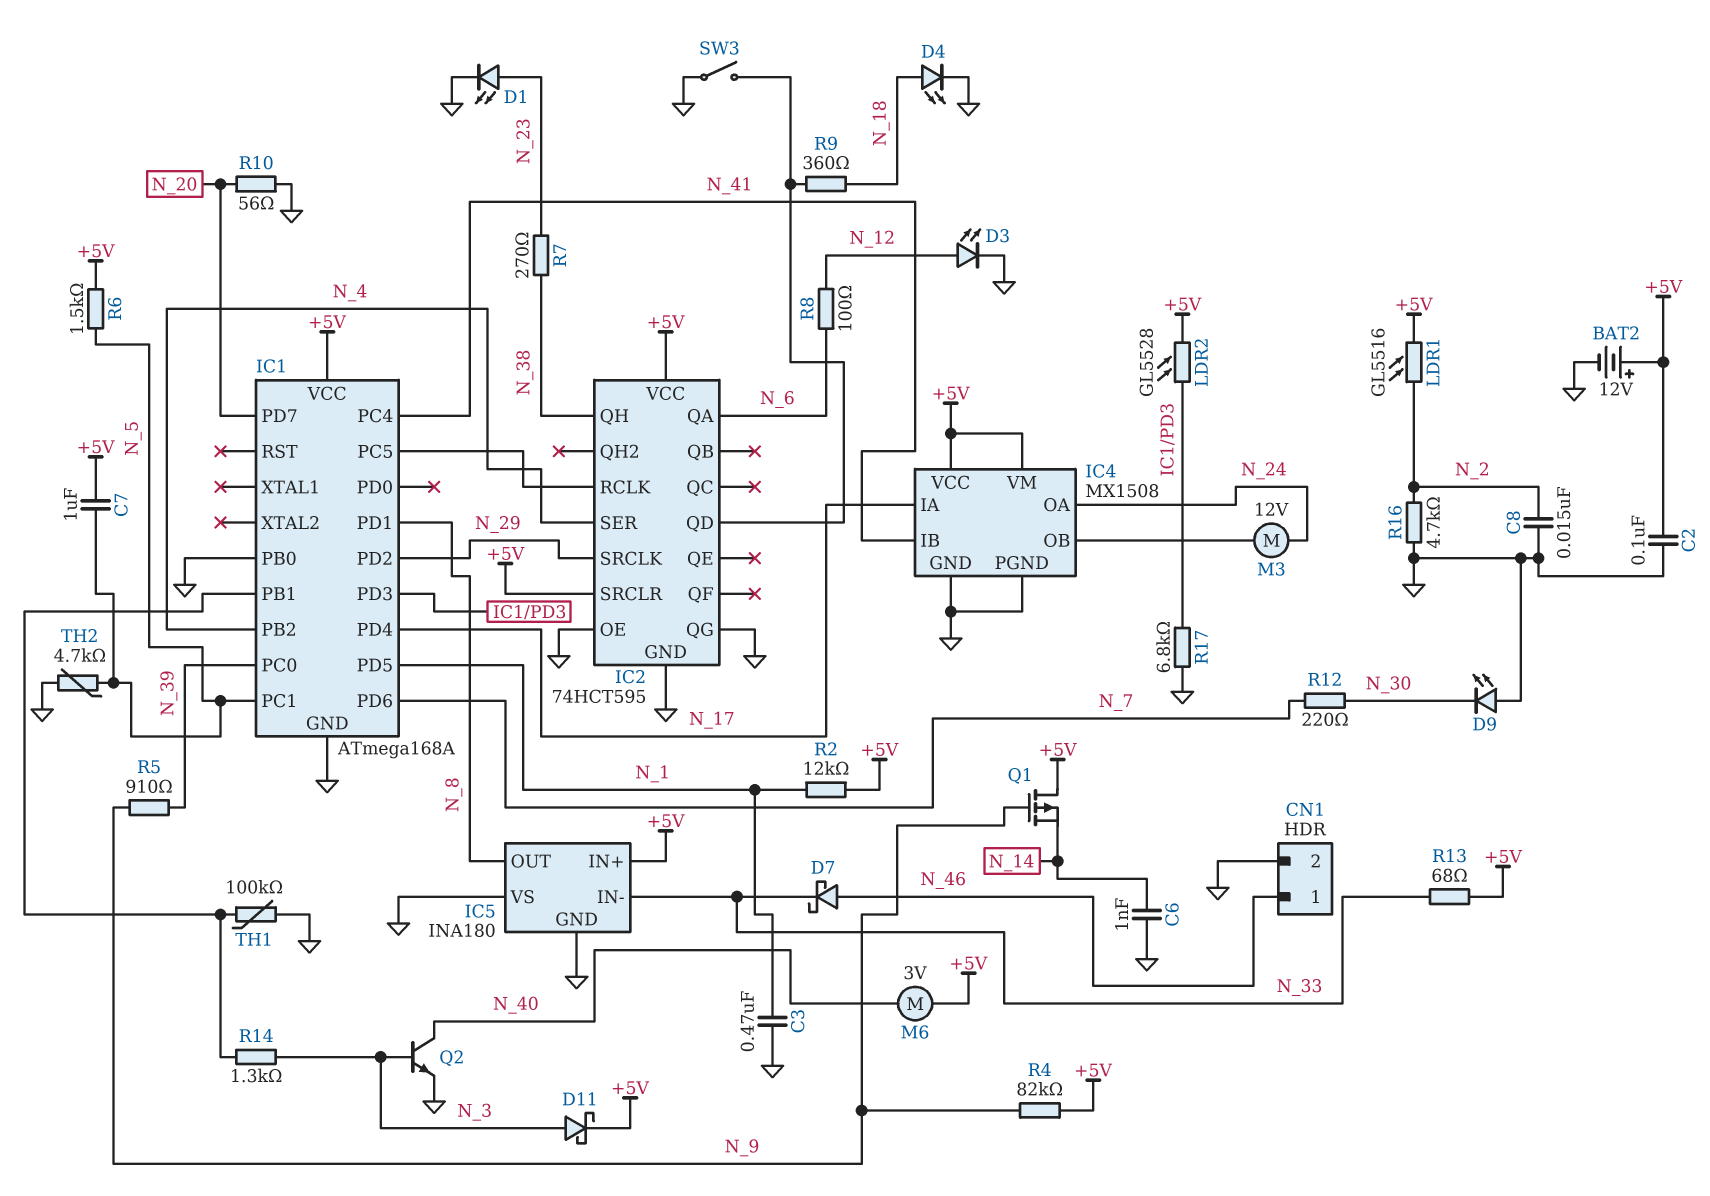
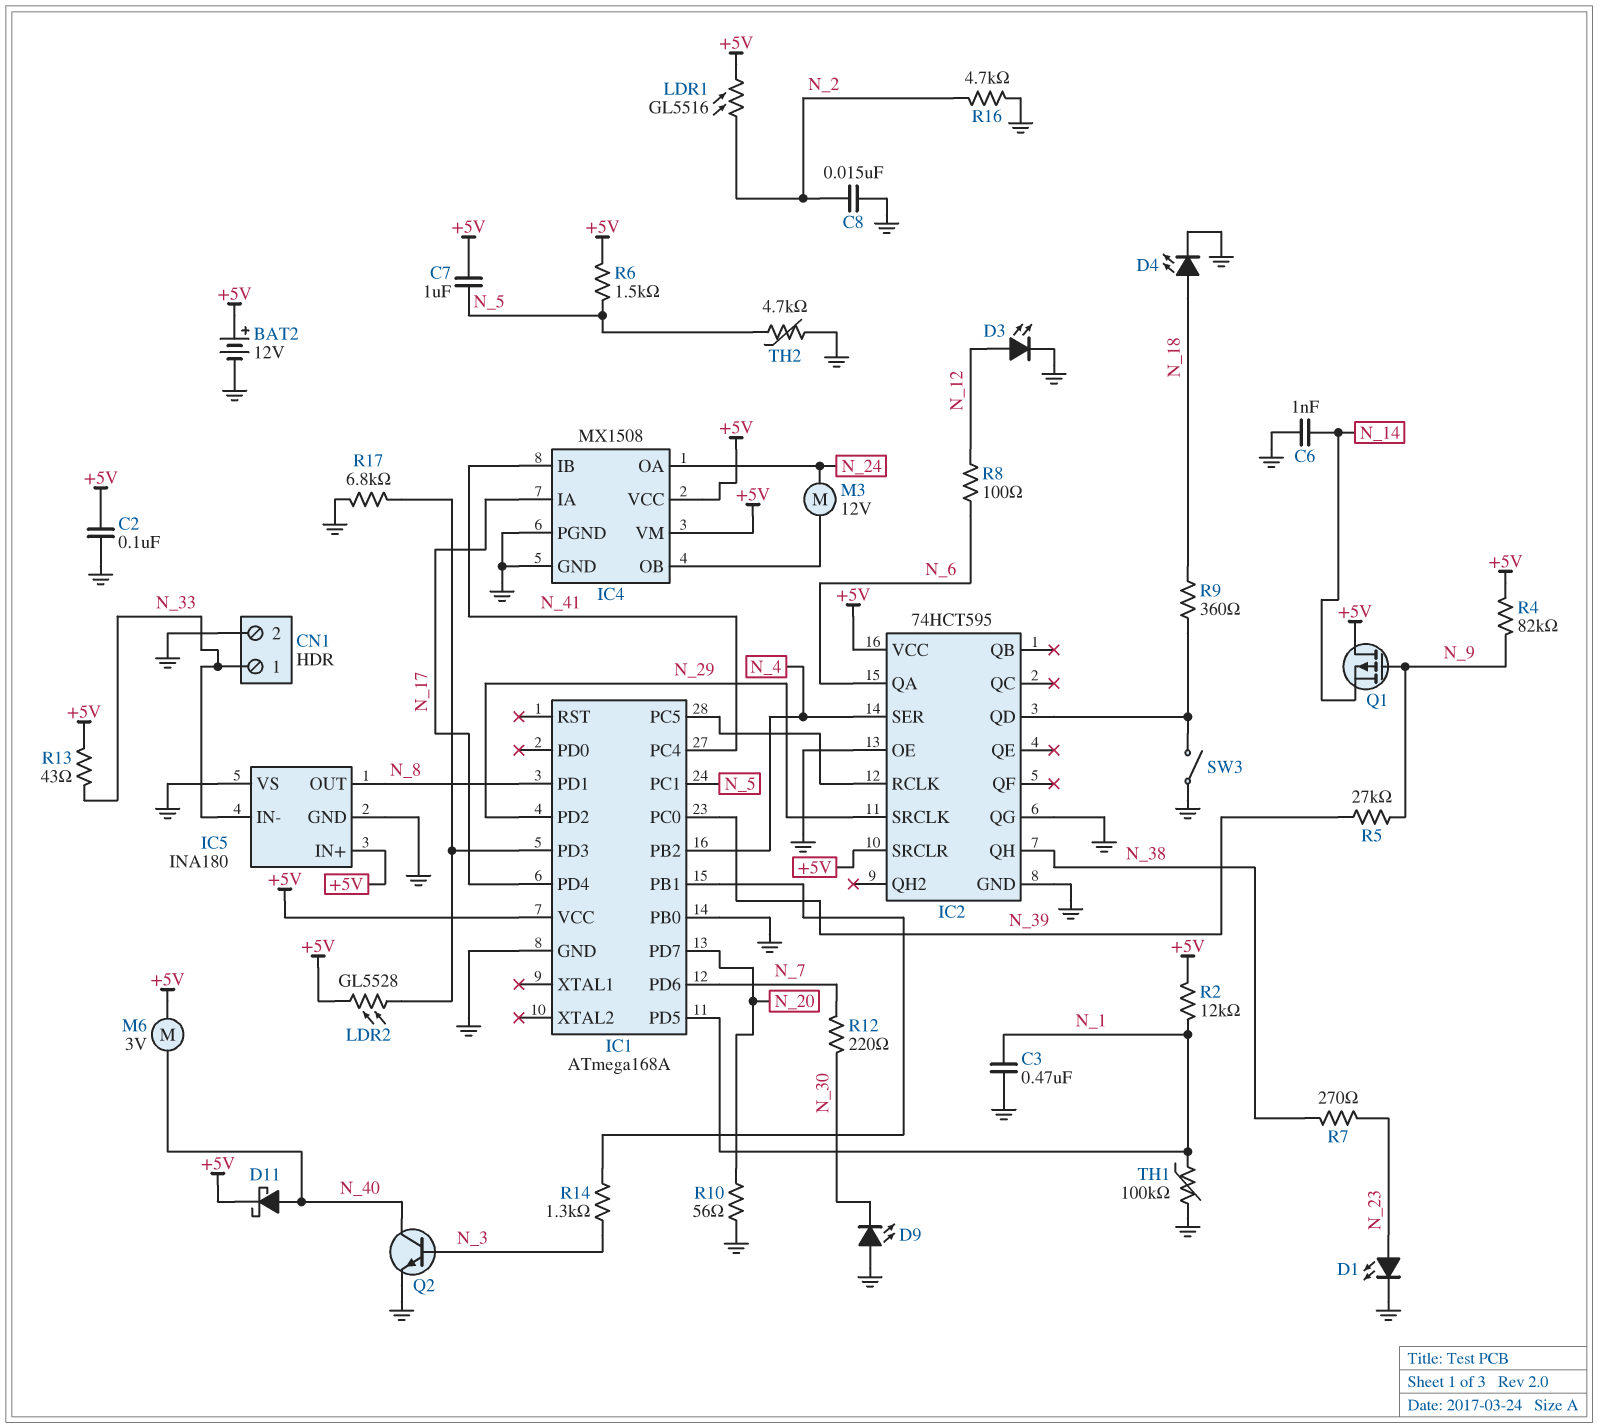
CN1 pin 1: N_46 -> N_33
D7: schottky (A N_46, K N_33) -> none
D11: schottky (A N_3, K +5V) -> schottky (A N_40, K +5V)
R5: 910 (N_9, N_39) -> 27k (N_9, N_39)
R13: 68 (+5V, N_33) -> 43 (+5V, N_33)
TH1: 100k (GND, IC1/PB1) -> 100k (GND, N_1)

